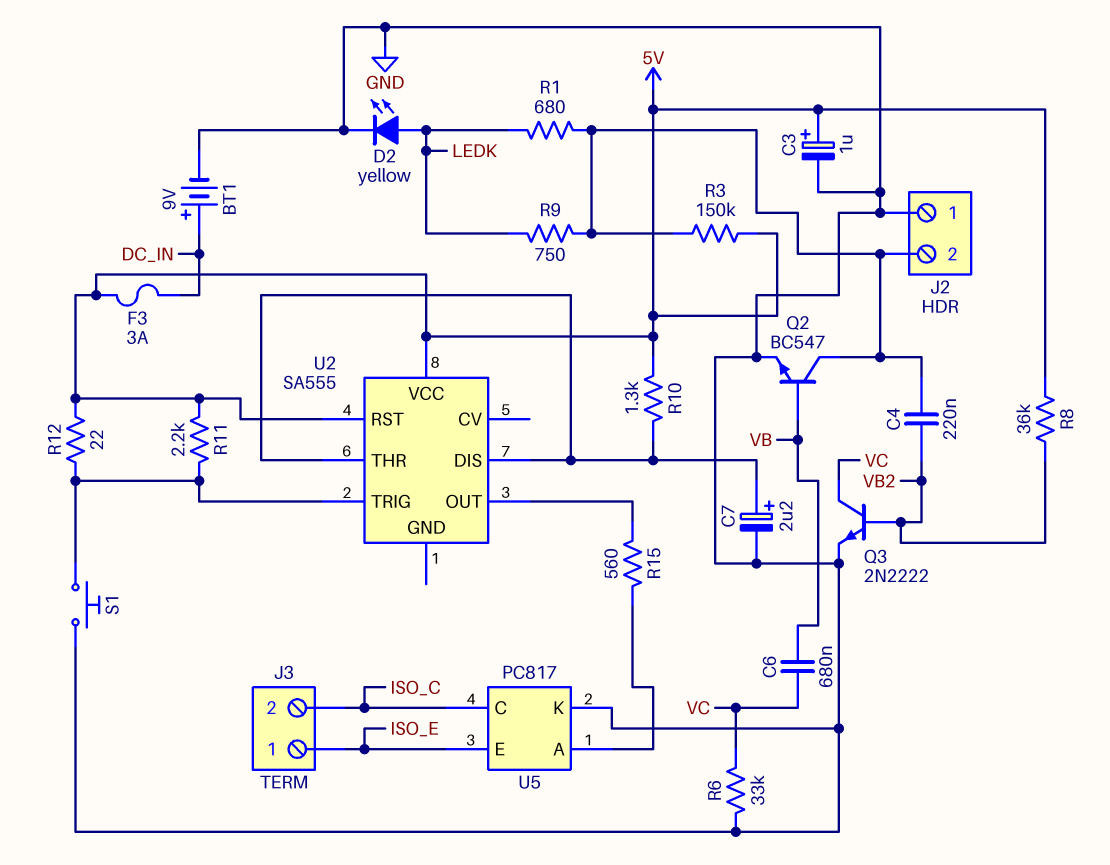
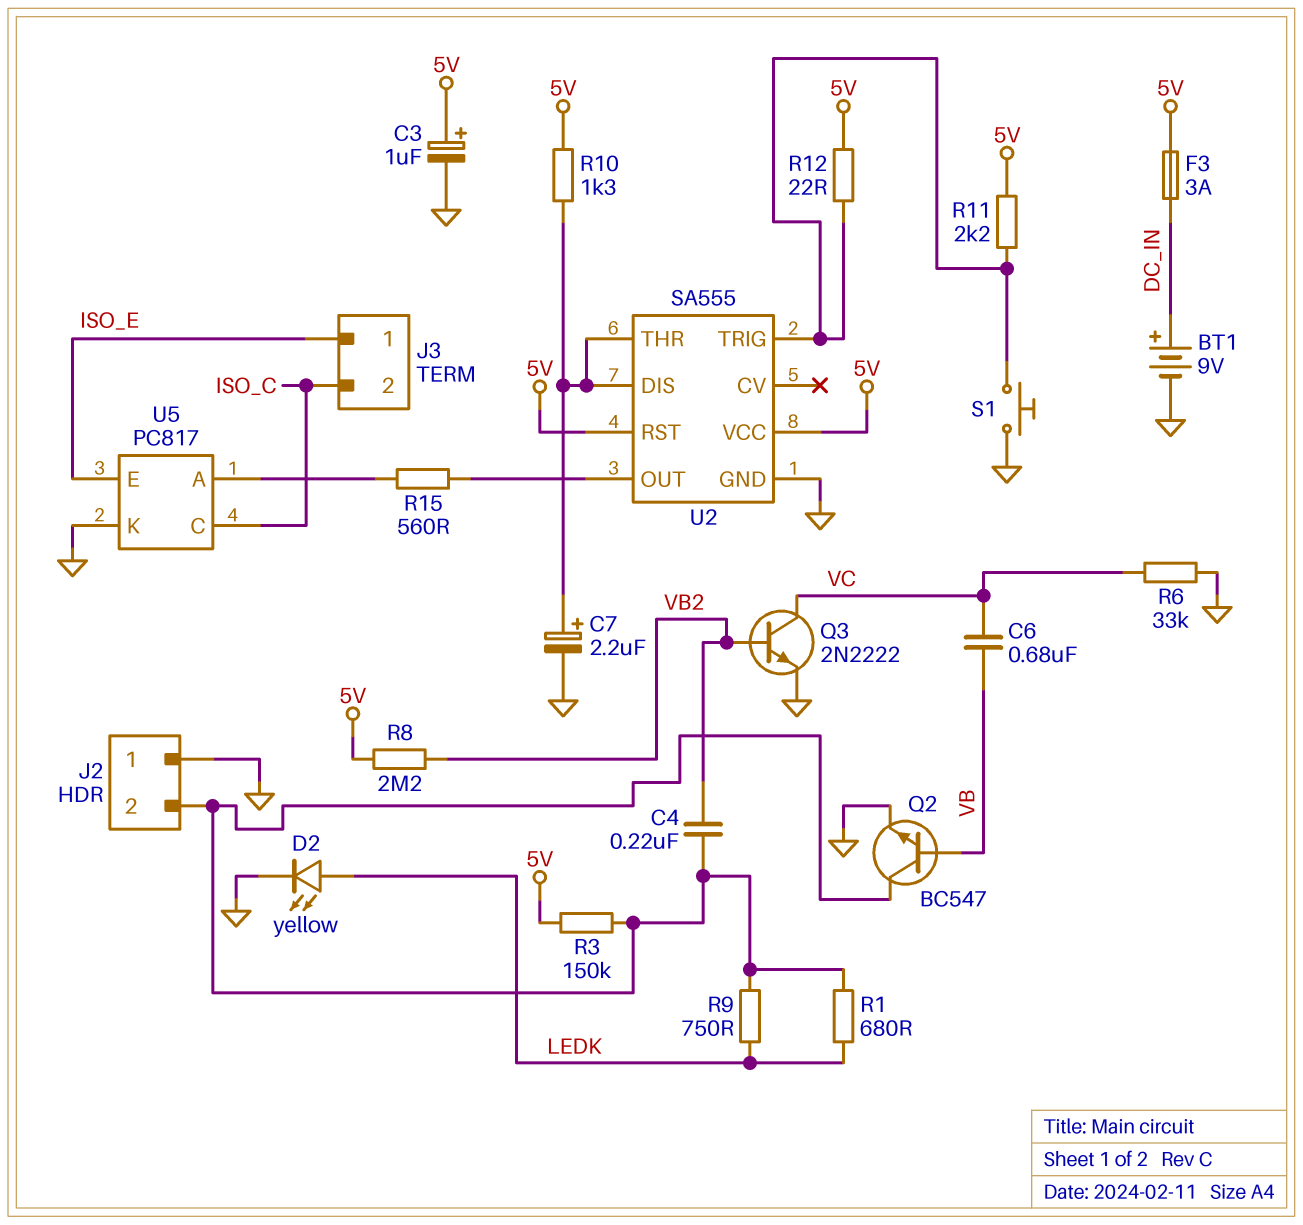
R8: 36k (5V, VB2) -> 2.2M (5V, VB2)
U2 pin GND: none -> GND

